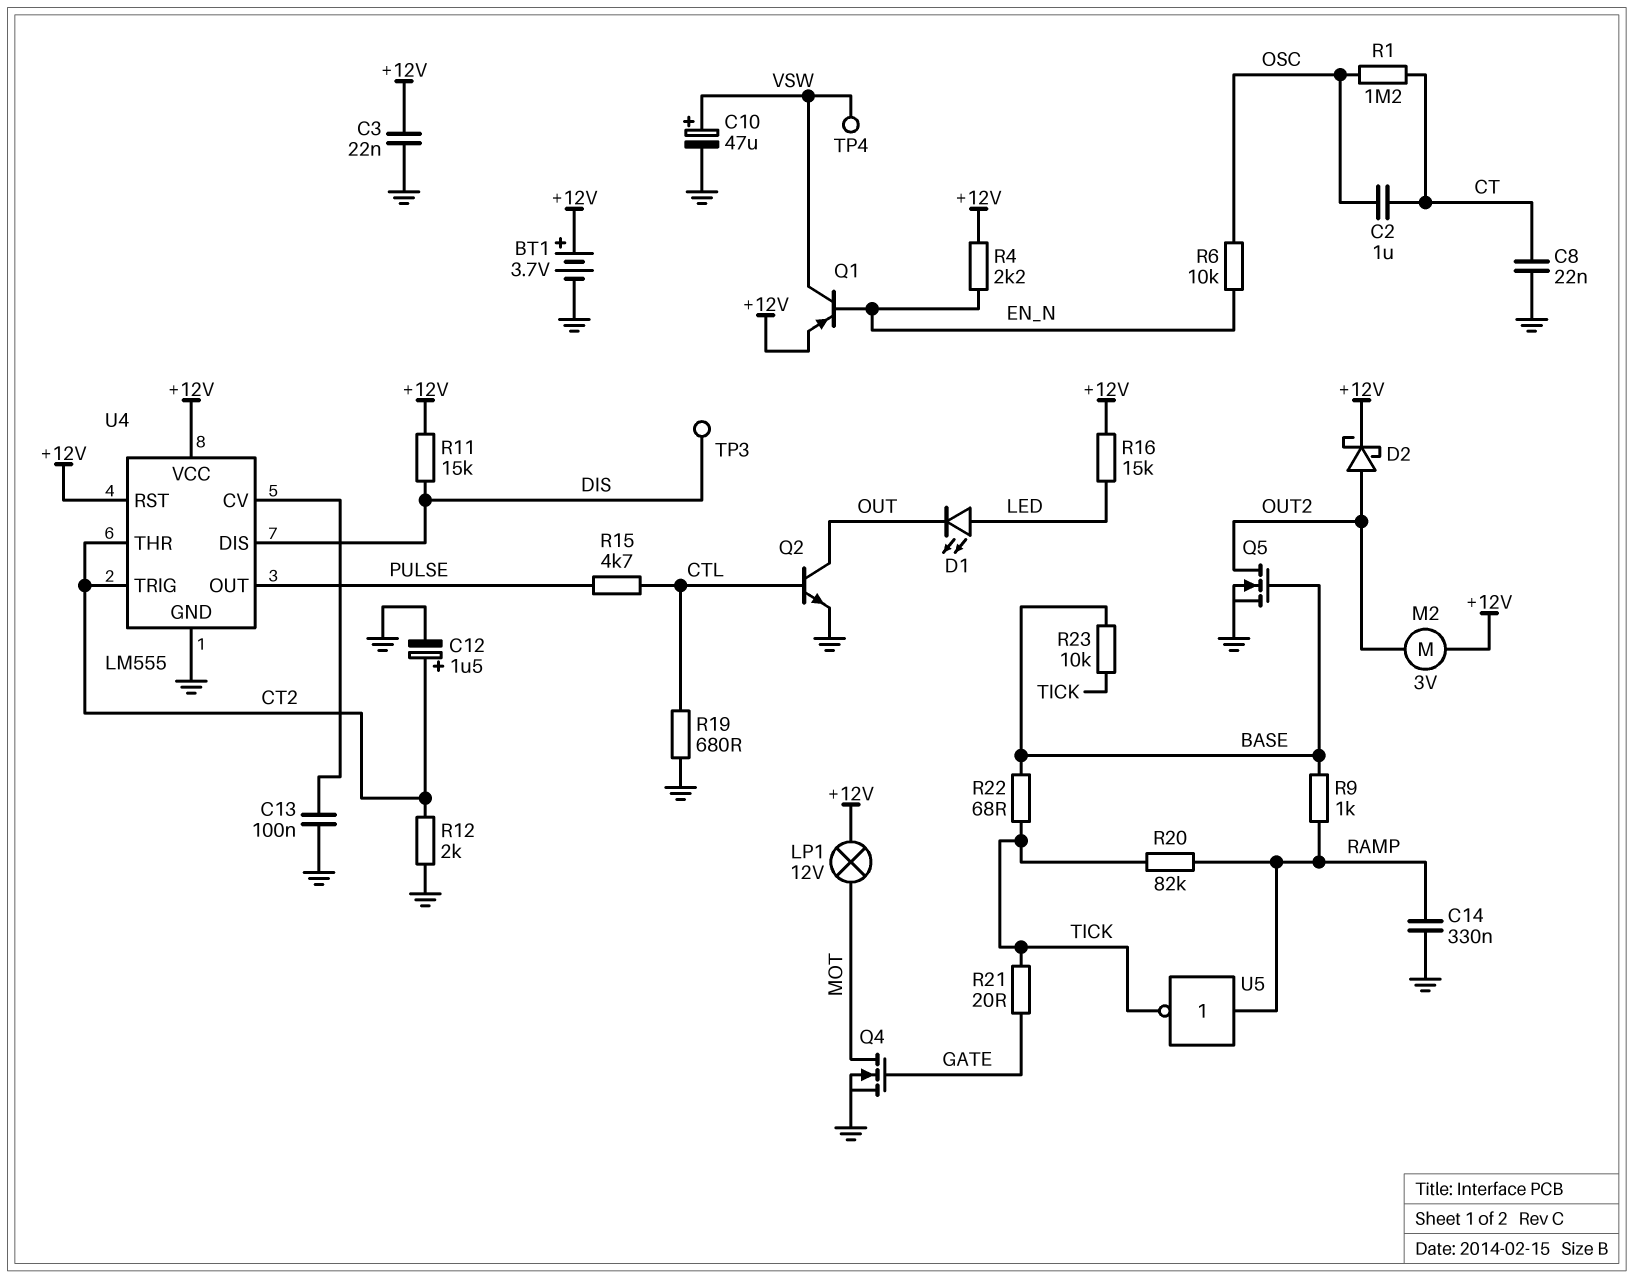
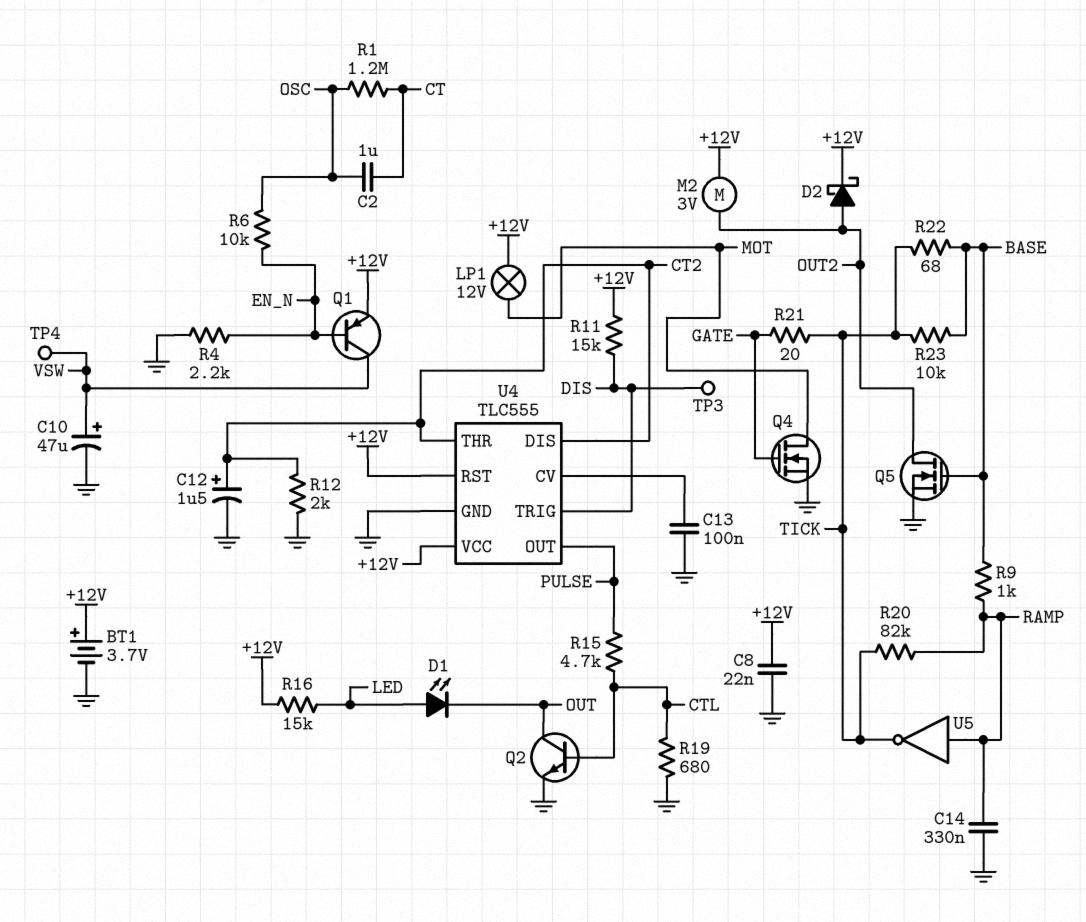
C3: 22nF (+12V, GND) -> none
C8: 22nF (CT, GND) -> 22nF (+12V, GND)
R4: 2.2k (+12V, EN_N) -> 2.2k (EN_N, GND)
U4: LM555 -> TLC555
U4 pin DIS: DIS -> CT2
U4 pin TRIG: CT2 -> DIS

